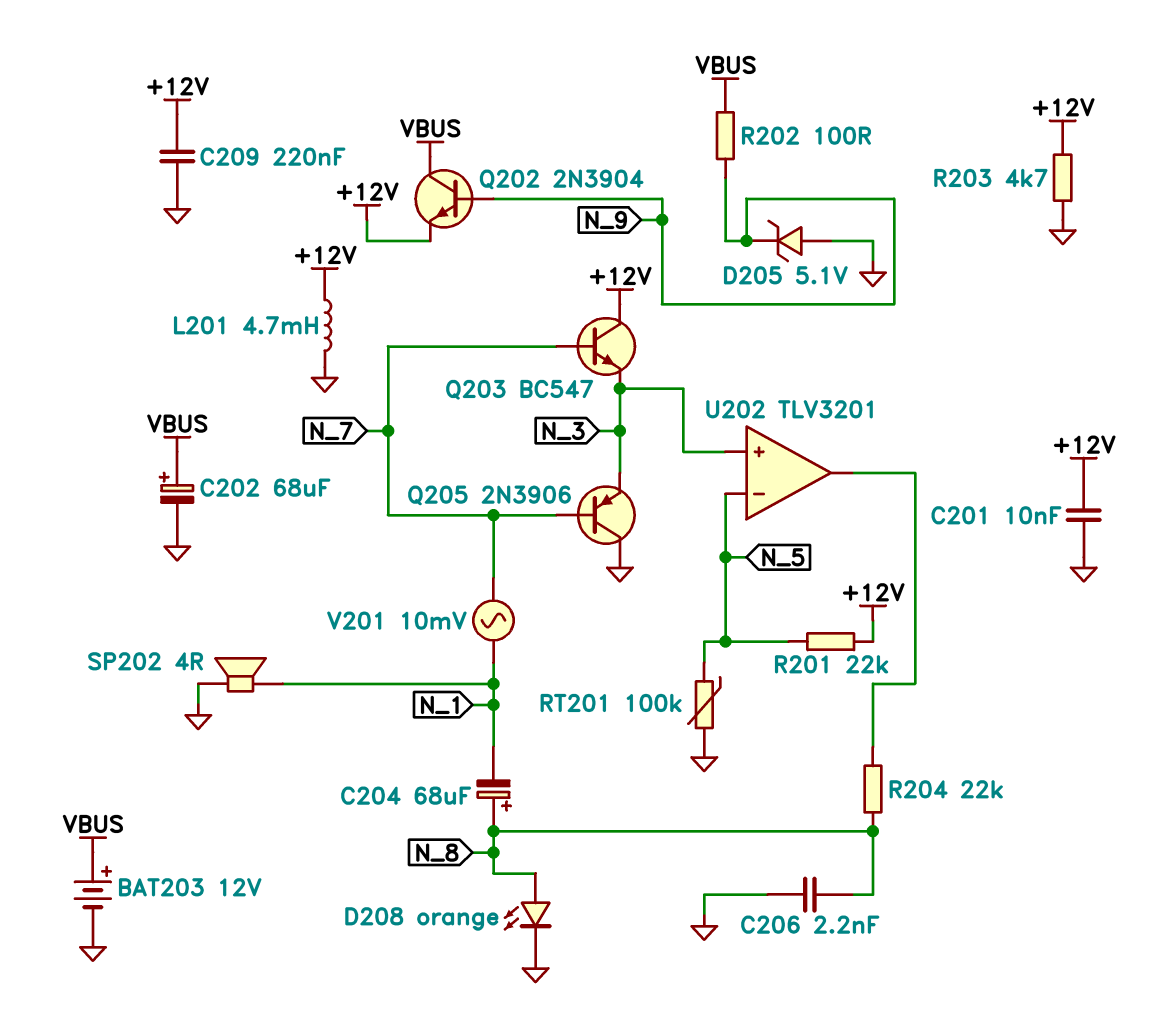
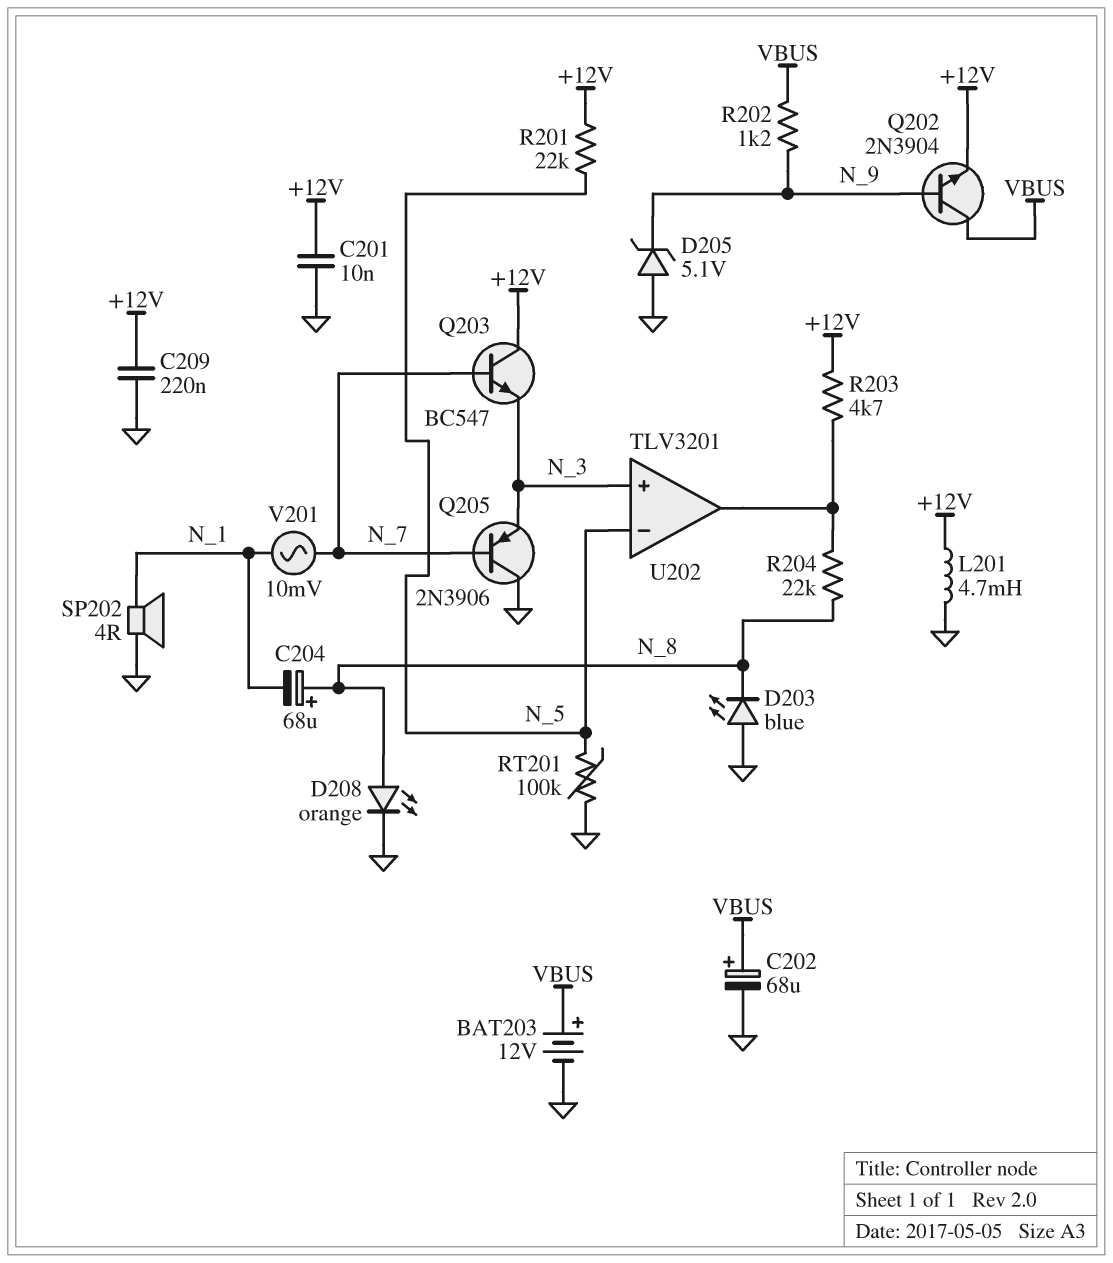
C206: 2.2nF (GND, N_8) -> none
D203: none -> LED blue (A GND, K N_8)
R202: 100 (N_9, VBUS) -> 1.2k (N_9, VBUS)
R203: 4.7k (+12V, GND) -> 4.7k (+12V, U202/out)

